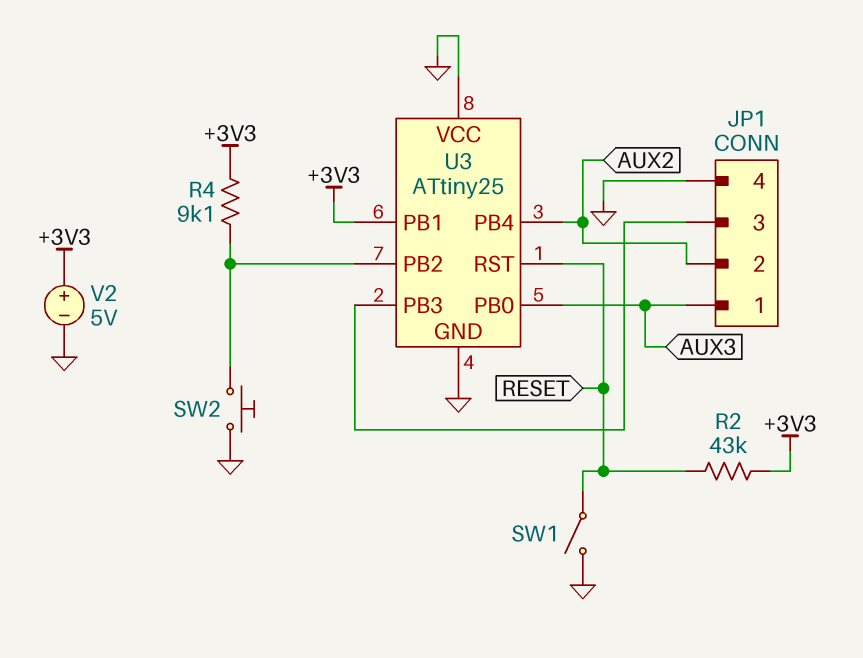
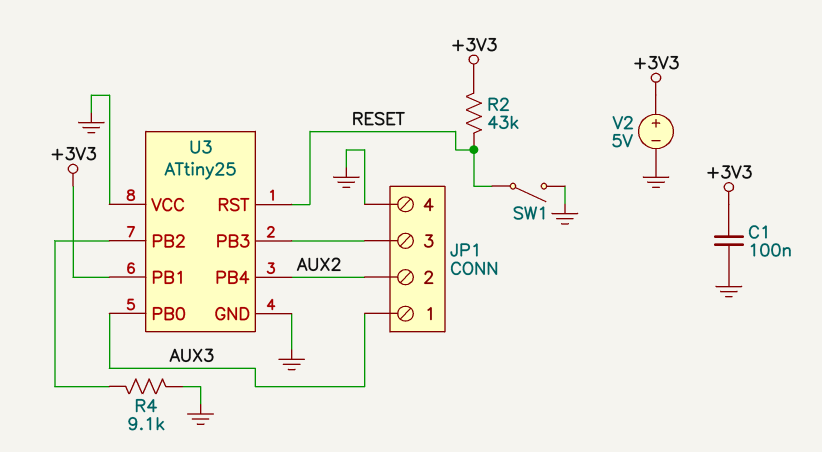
C1: none -> 100nF (+3V3, GND)
R4: 9.1k (+3V3, U3/PB2) -> 9.1k (GND, U3/PB2)
SW2: button (GND, U3/PB2) -> none

